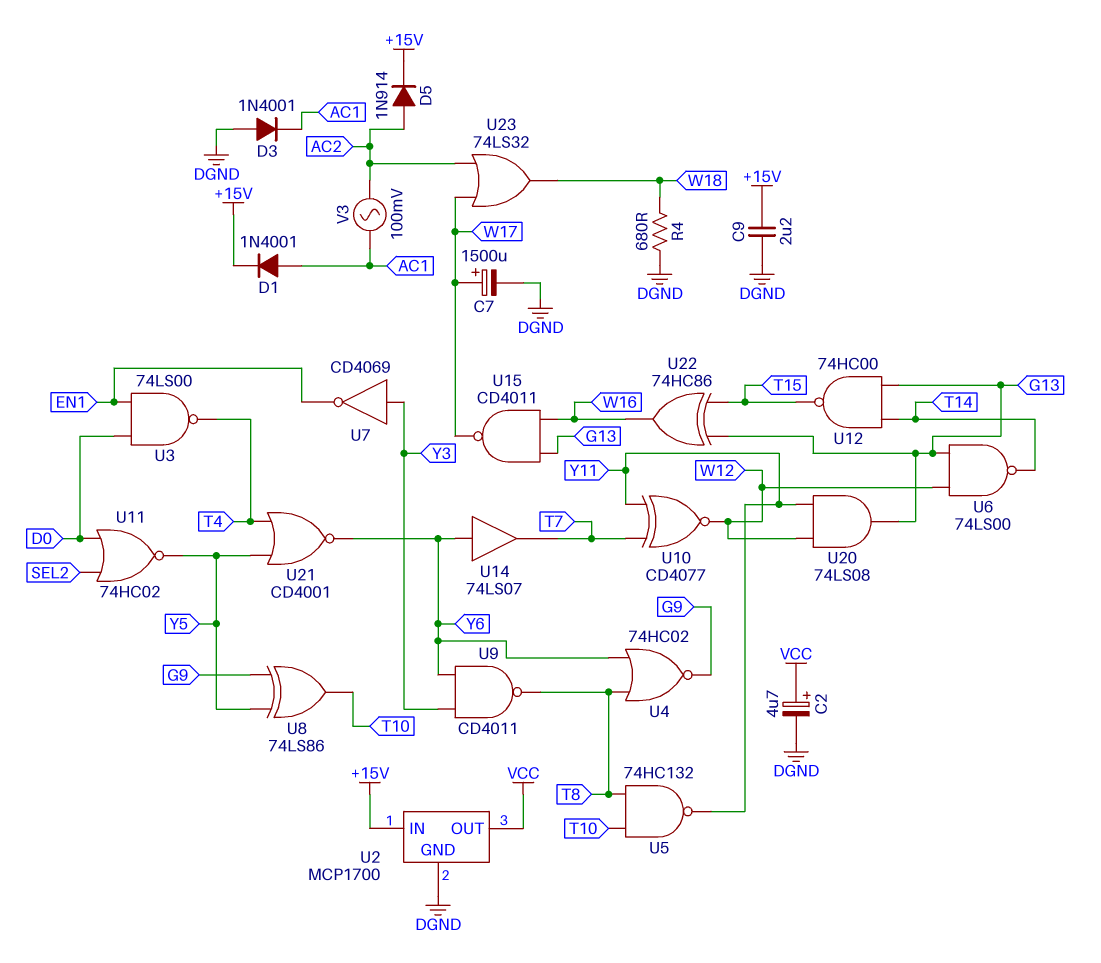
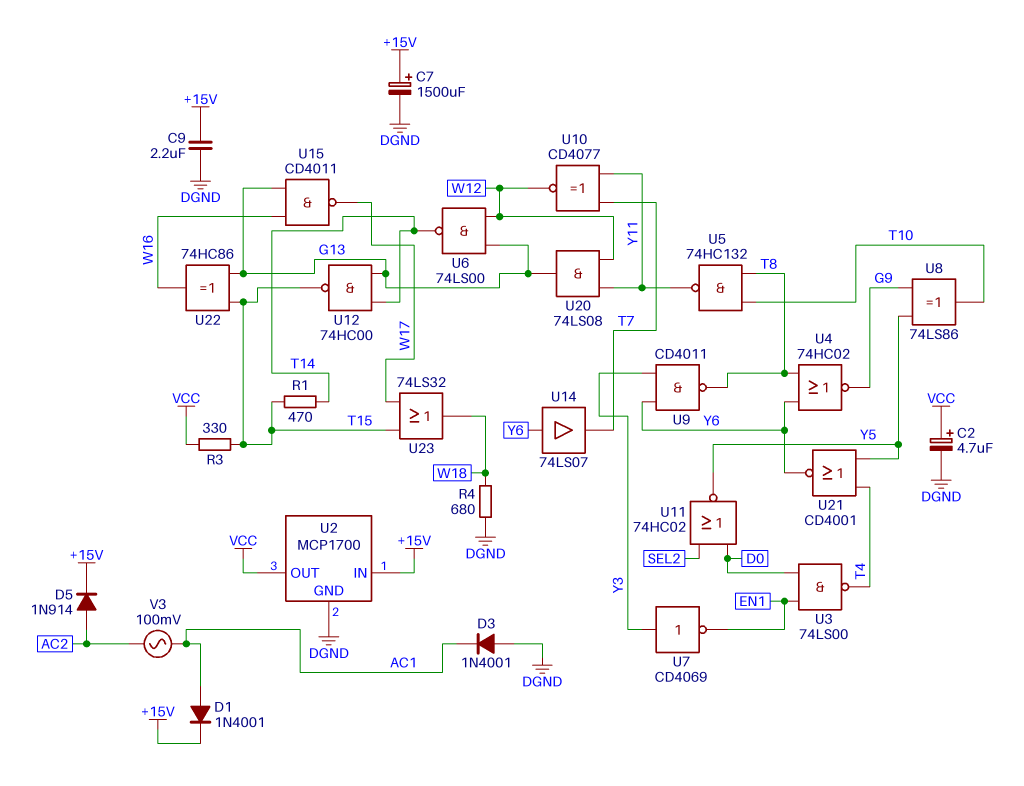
C7: 1500uF (plus W17, minus DGND) -> 1500uF (plus +15V, minus DGND)
R1: none -> 470 (T14, T15)
R3: none -> 330 (T15, VCC)
U23: OR 74LS32 (in AC2, in W17, out W18) -> OR 74LS32 (in T15, in W17, out W18)

